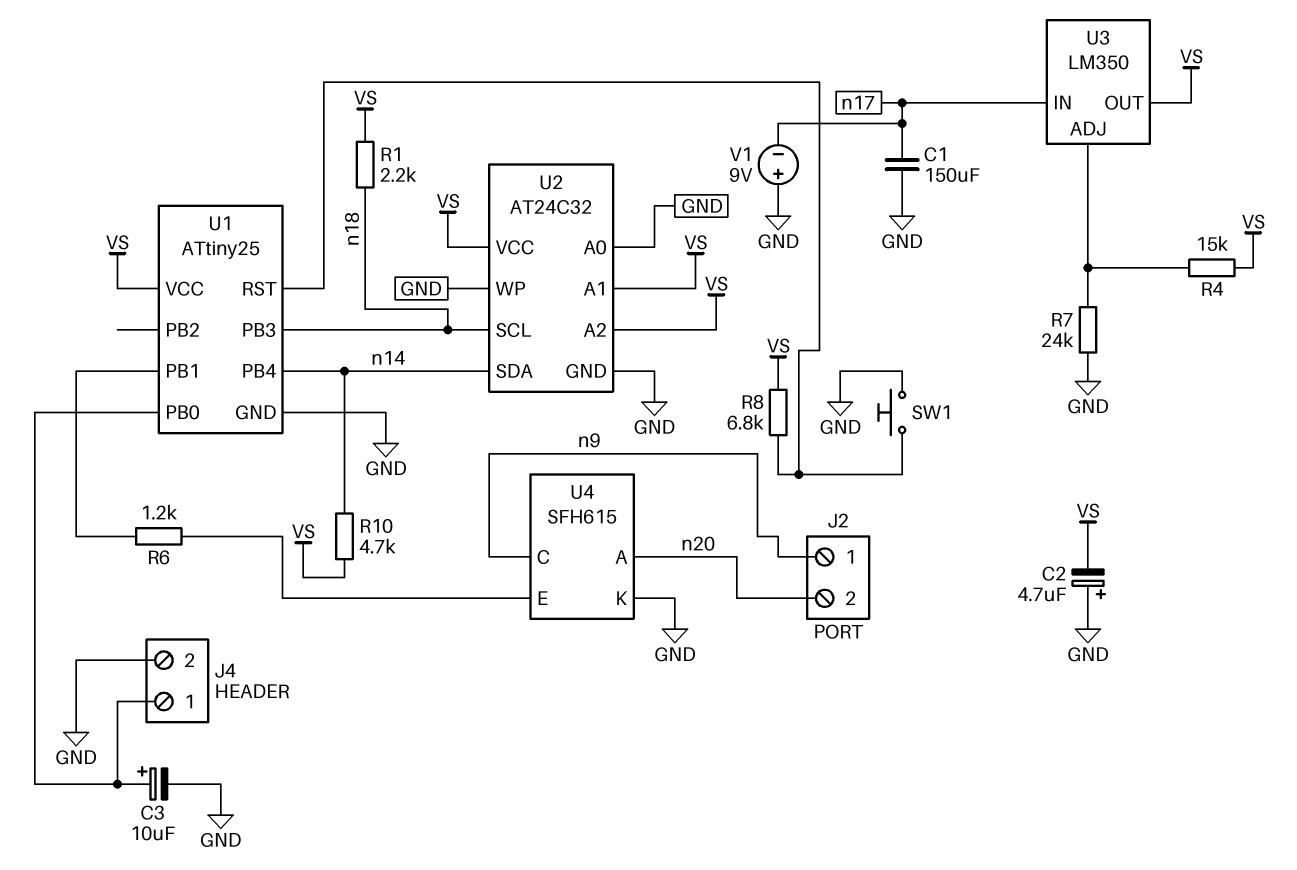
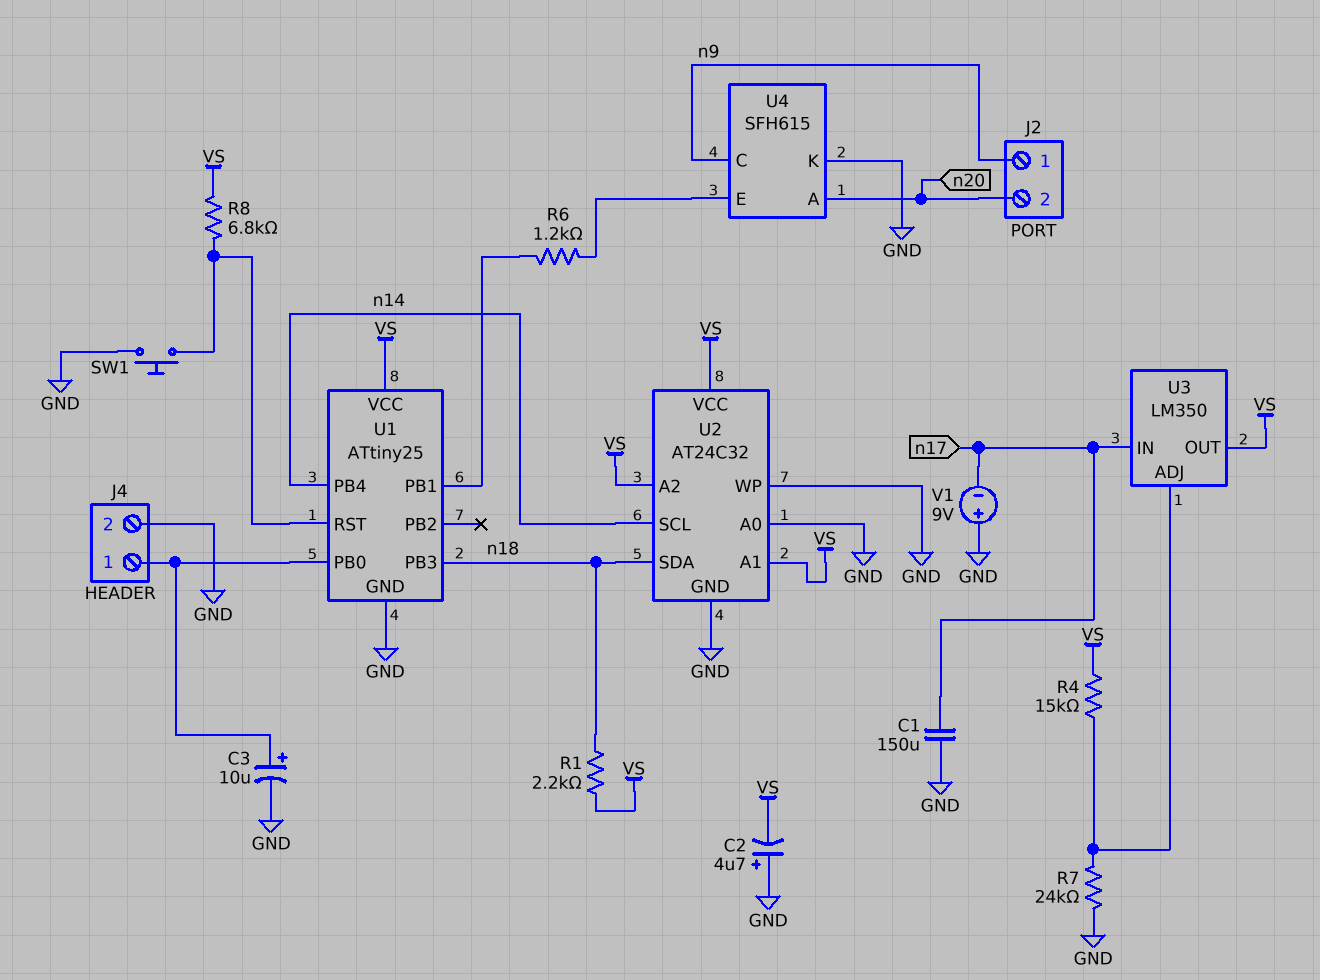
R10: 4.7k (VS, n14) -> none
U2 pin SCL: n18 -> n14
U2 pin SDA: n14 -> n18

